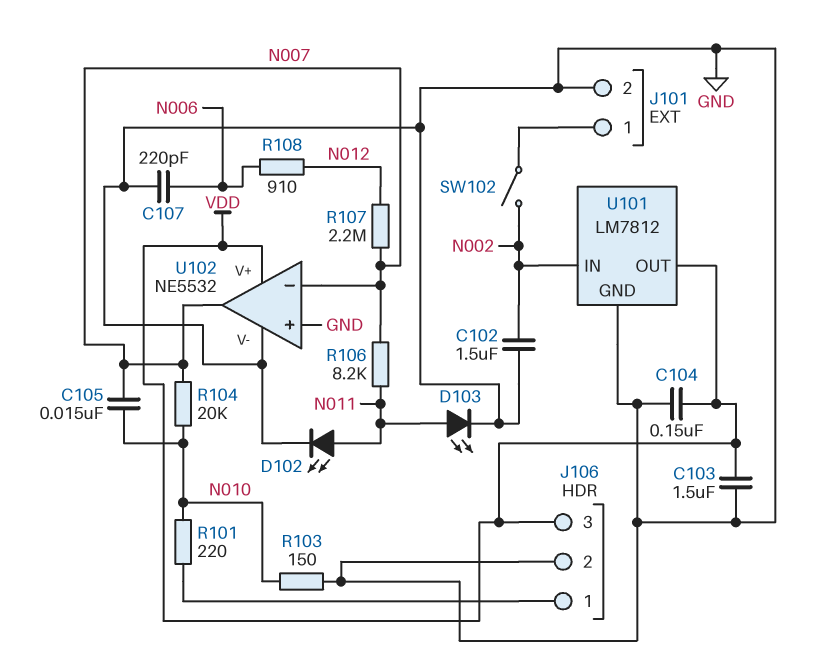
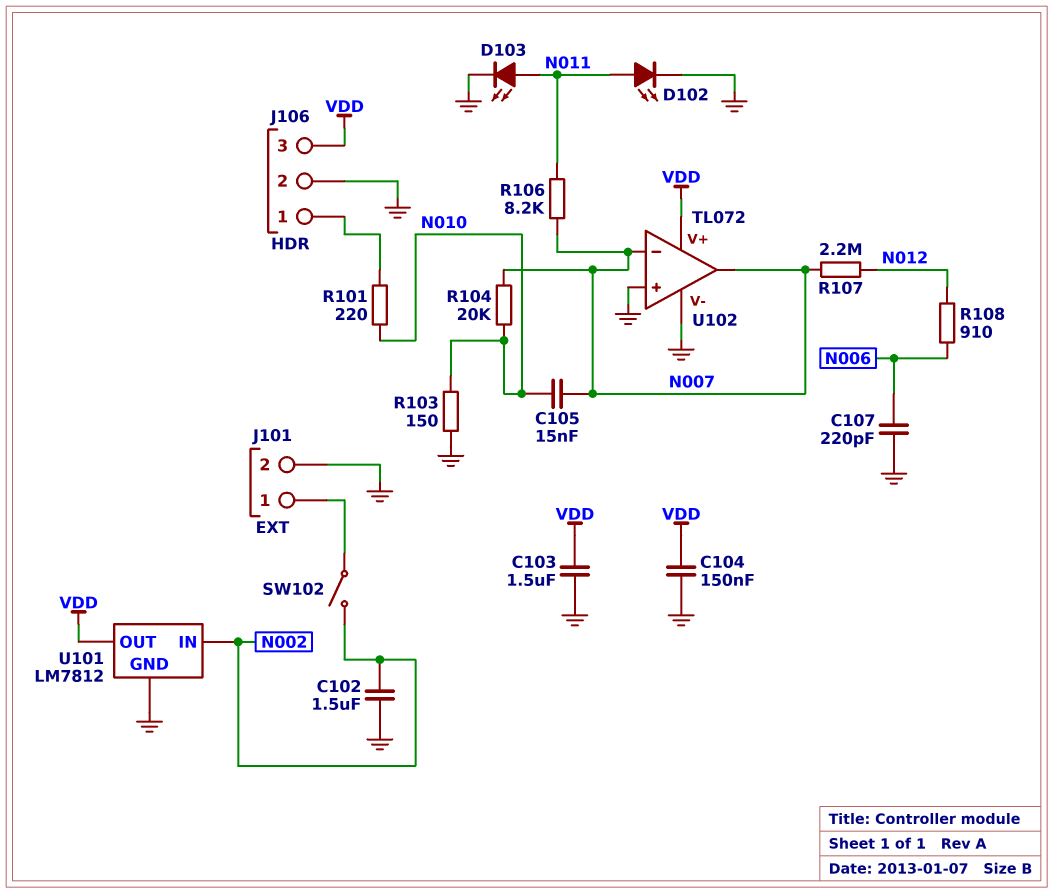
U102: NE5532 -> TL072

